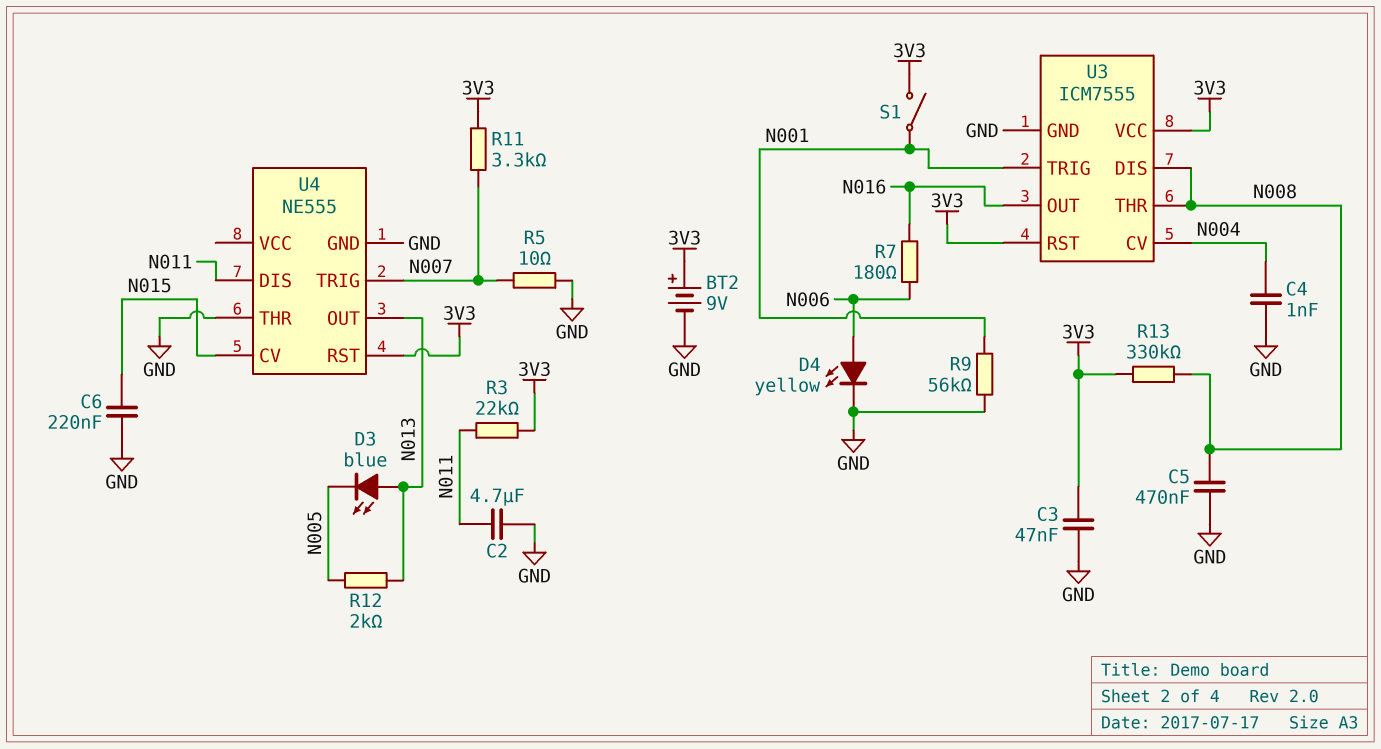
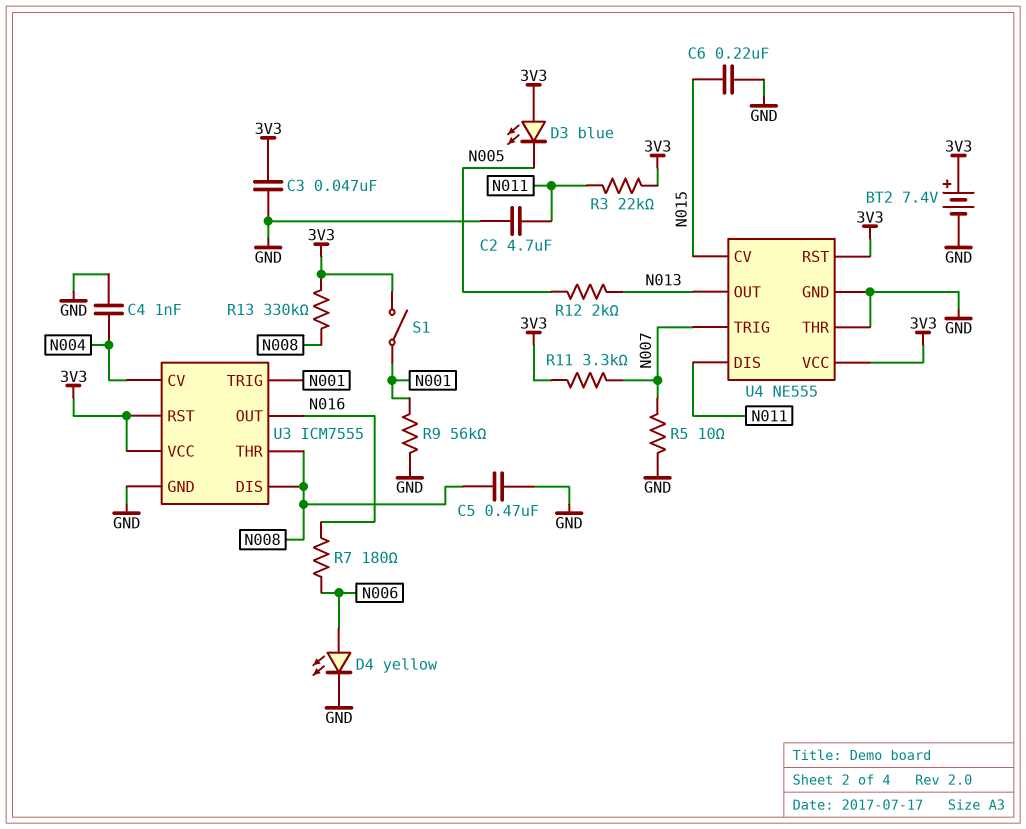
BT2: 9V (plus 3V3, minus GND) -> 7.4V (plus 3V3, minus GND)
D3: LED blue (A N013, K N005) -> LED blue (A 3V3, K N005)
U4 pin VCC: none -> 3V3

